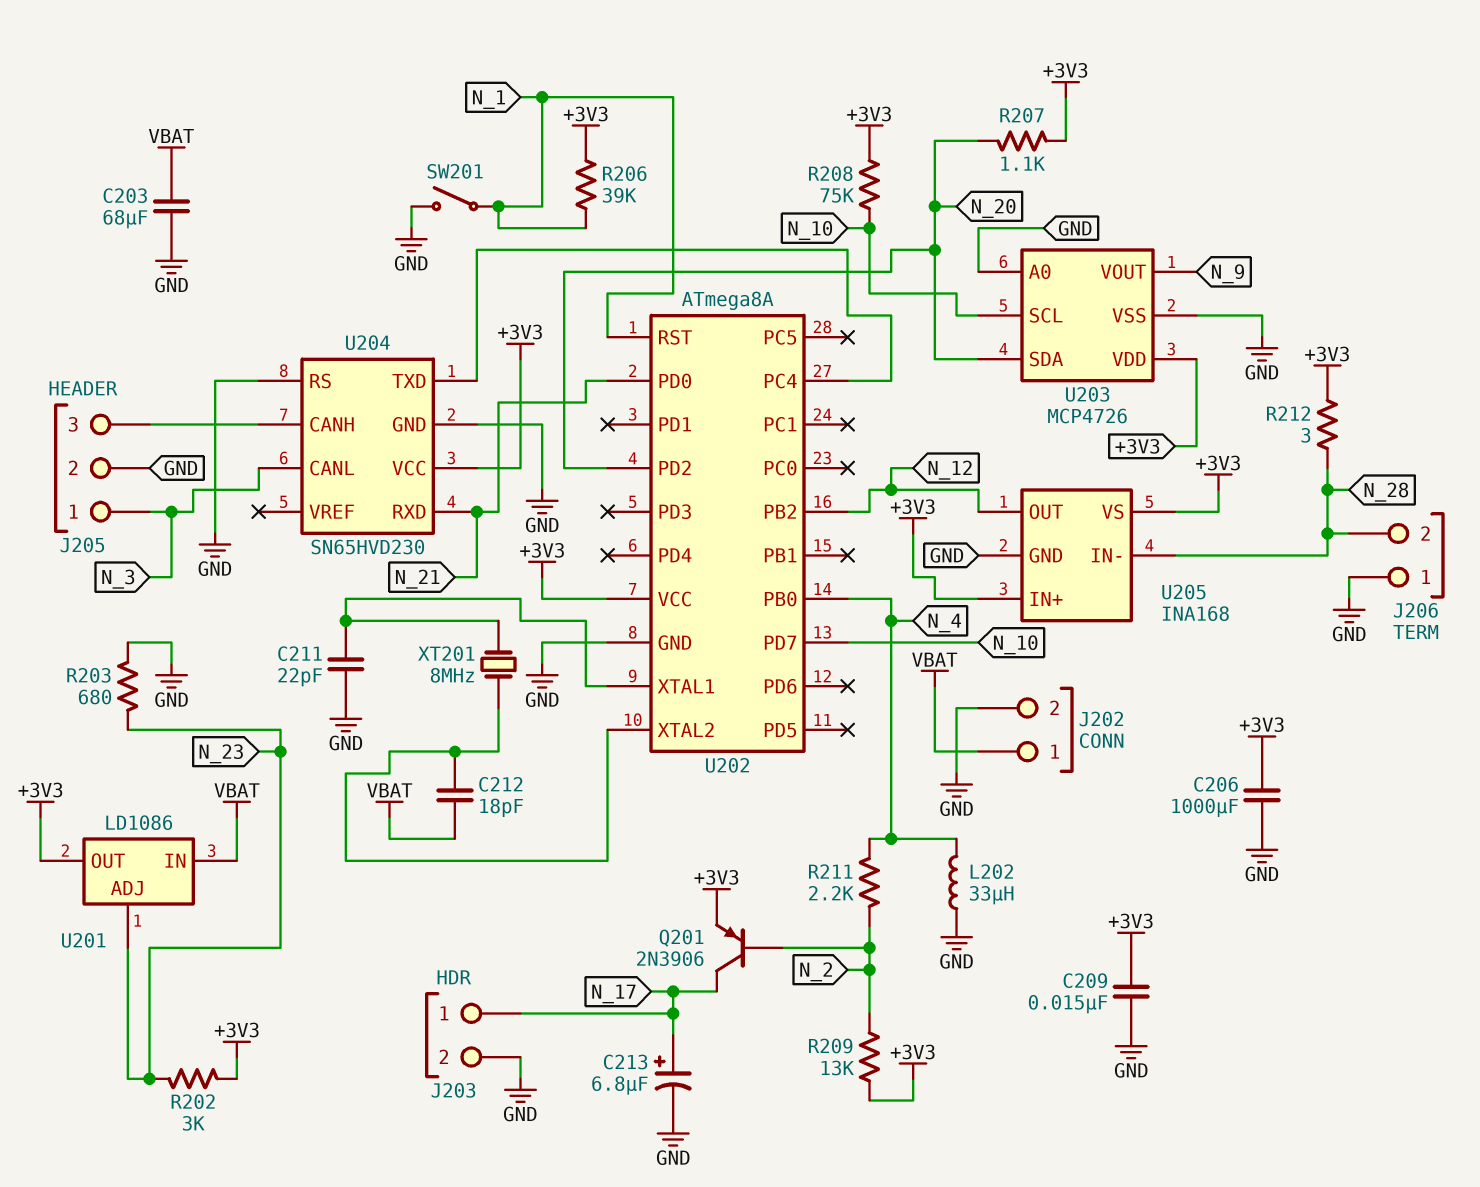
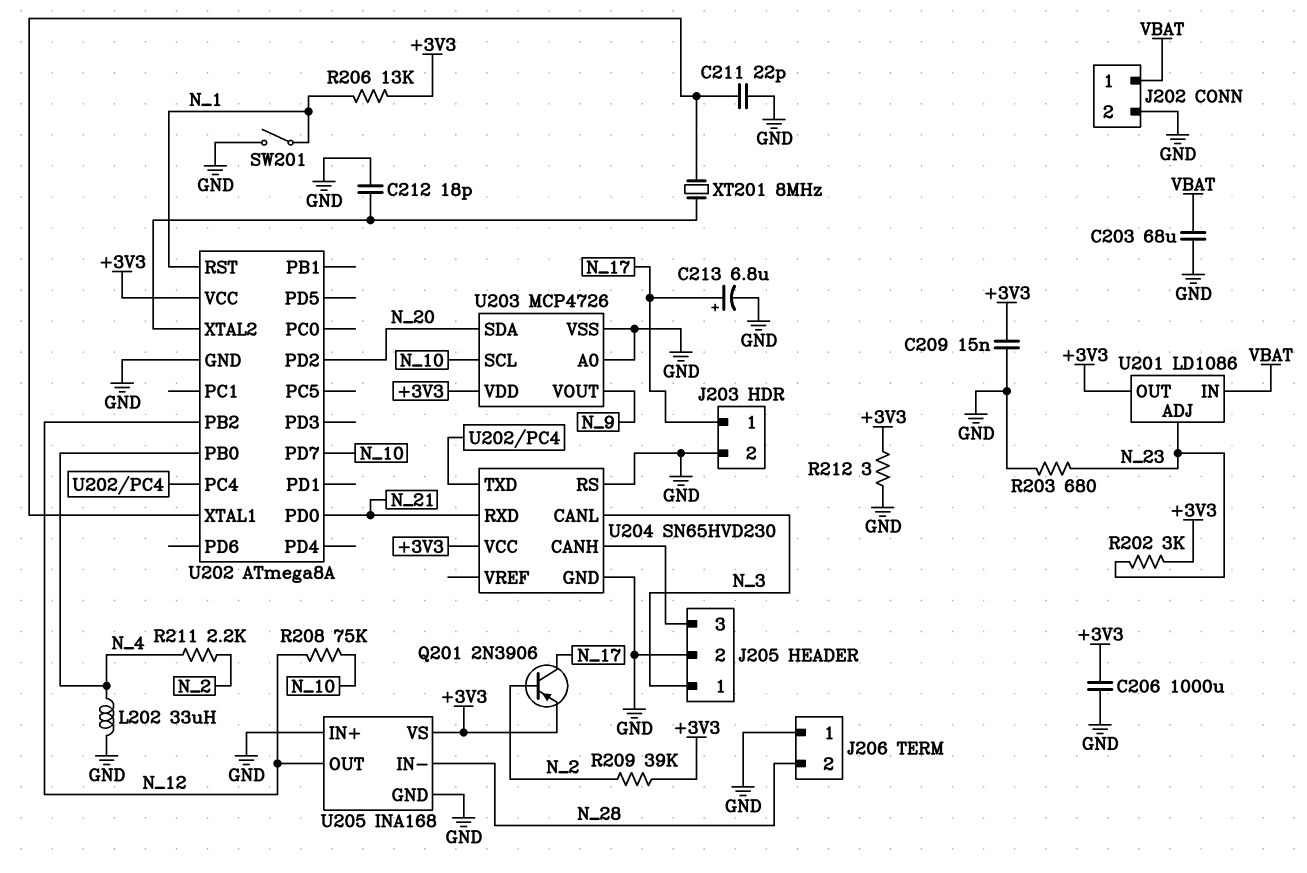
C212: 18pF (U202/XTAL2, VBAT) -> 18pF (GND, U202/XTAL2)
R206: 39k (+3V3, N_1) -> 13k (+3V3, N_1)
R207: 1.1k (+3V3, N_20) -> none
R208: 75k (+3V3, N_10) -> 75k (N_10, N_12)
R209: 13k (+3V3, N_2) -> 39k (+3V3, N_2)
R212: 3 (+3V3, N_28) -> 3 (+3V3, GND)
U205 pin IN+: +3V3 -> GND

